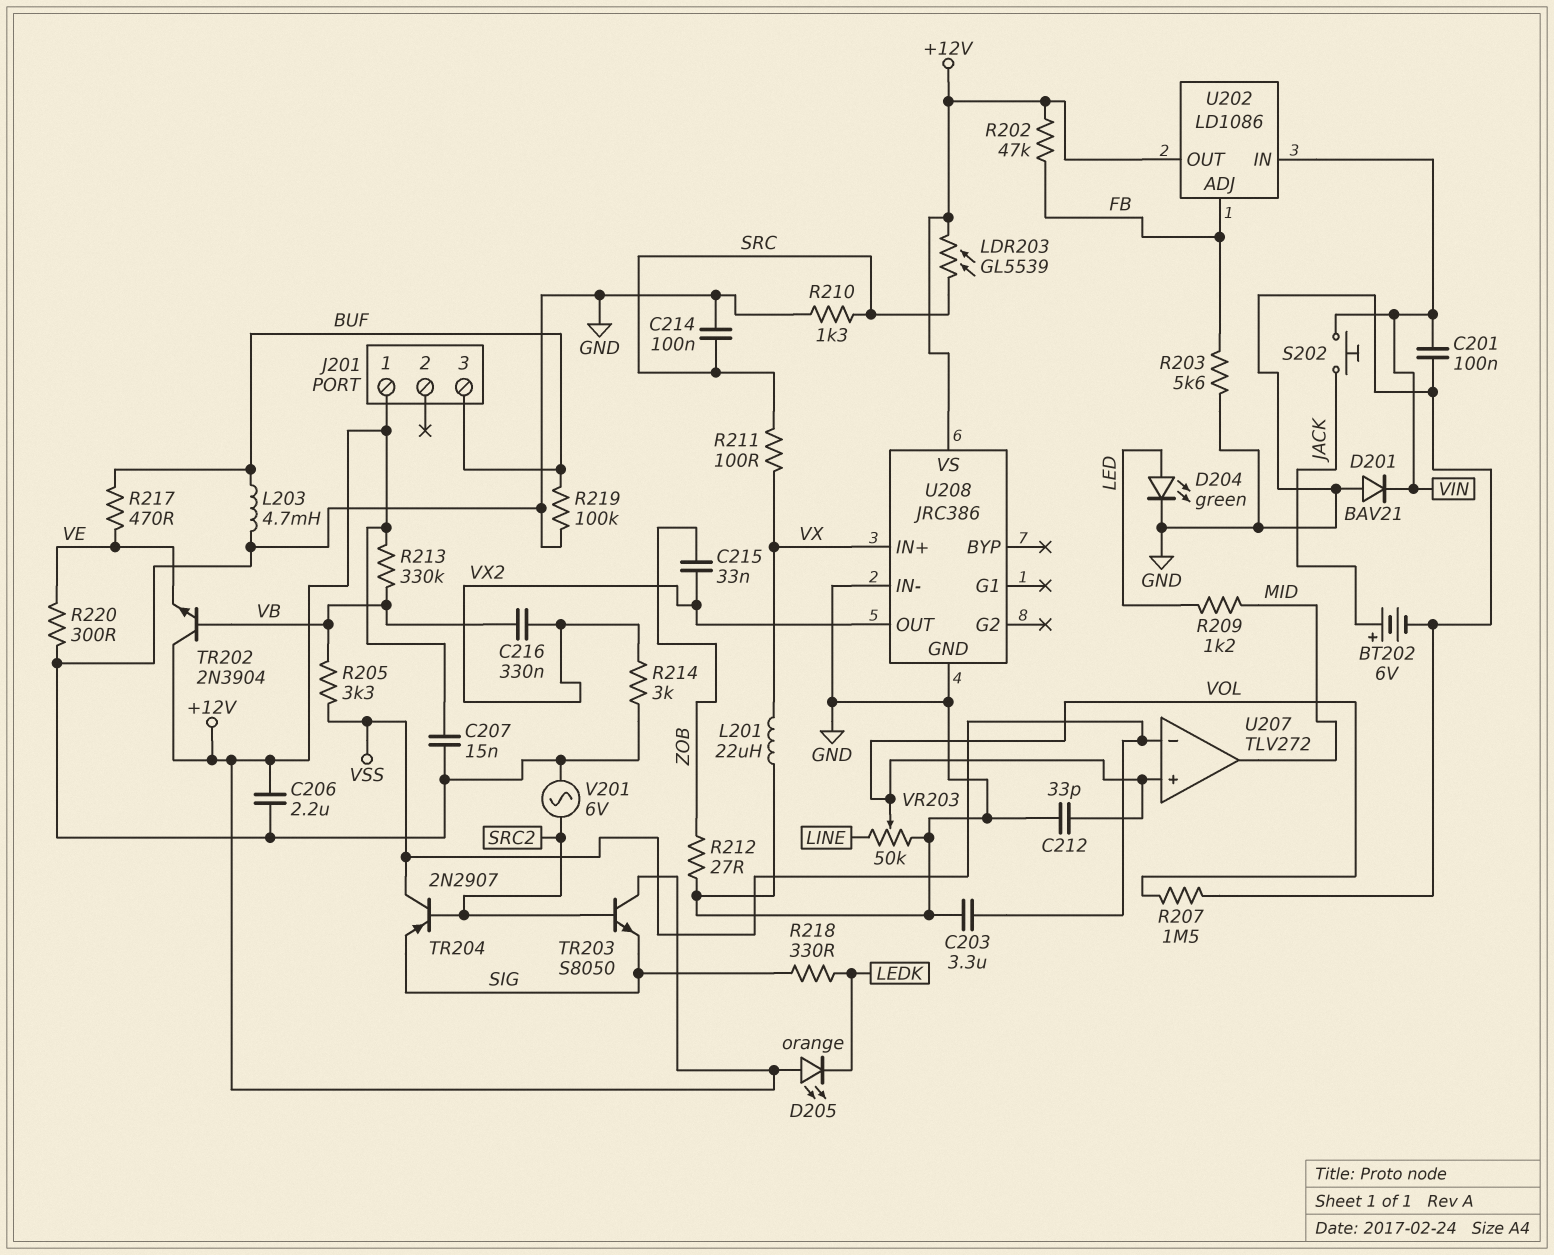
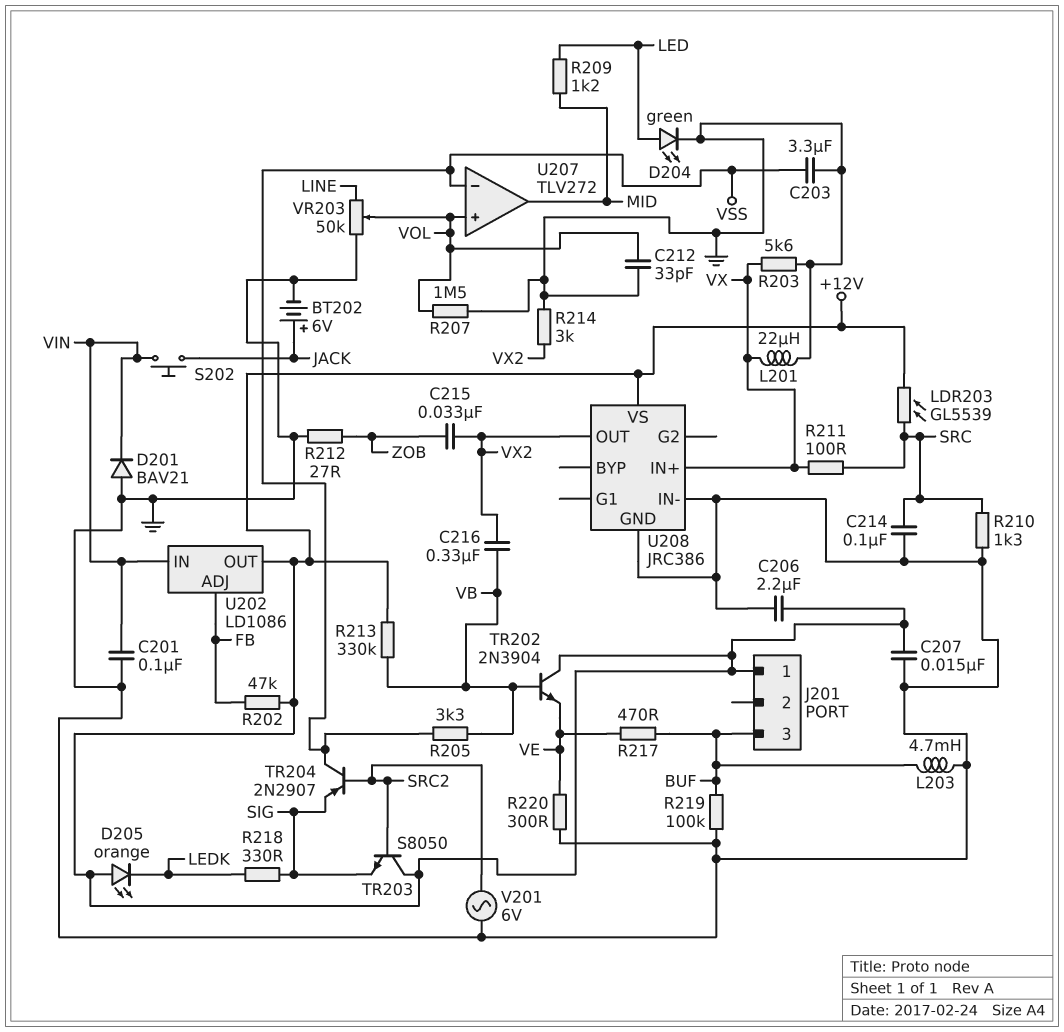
R203: 5.6k (FB, GND) -> 5.6k (GND, VX)

